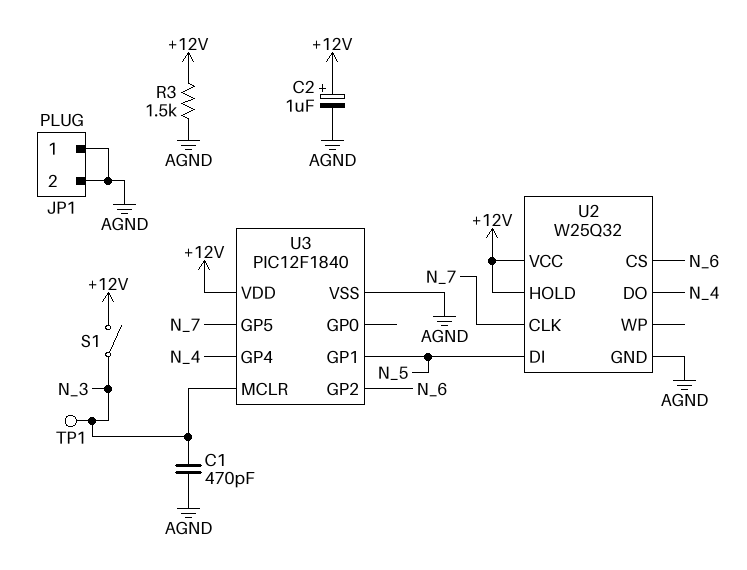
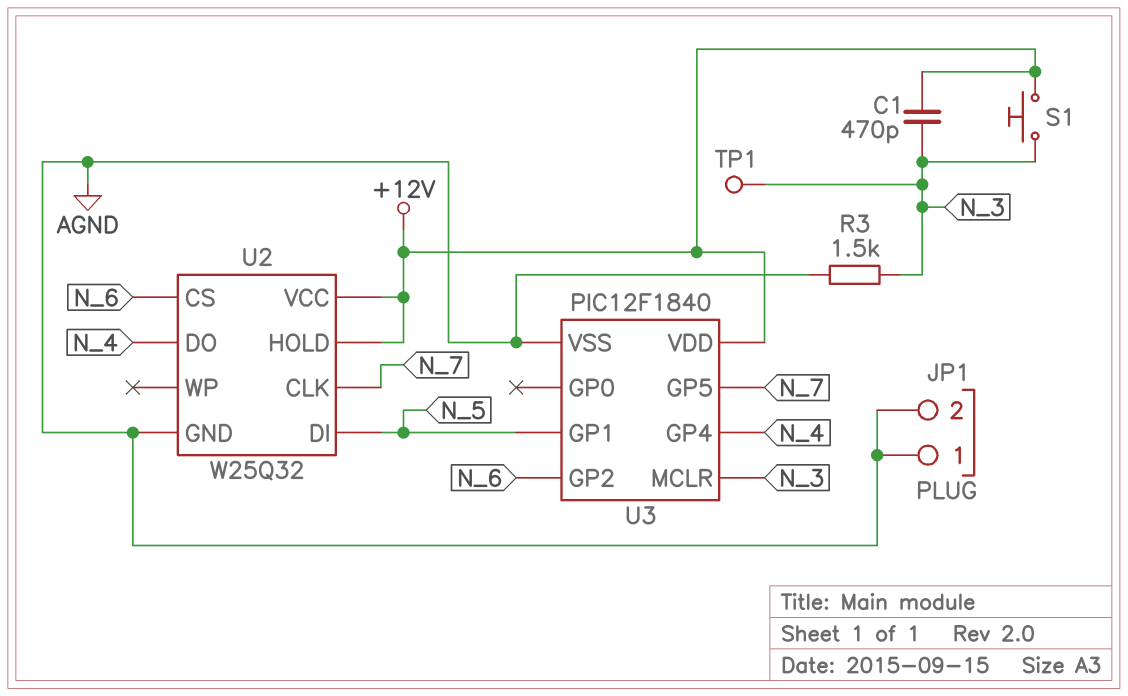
C1: 470pF (AGND, N_3) -> 470pF (+12V, N_3)
C2: 1uF (plus +12V, minus AGND) -> none
R3: 1.5k (+12V, AGND) -> 1.5k (AGND, N_3)
S1: switch (+12V, N_3) -> button (+12V, N_3)

